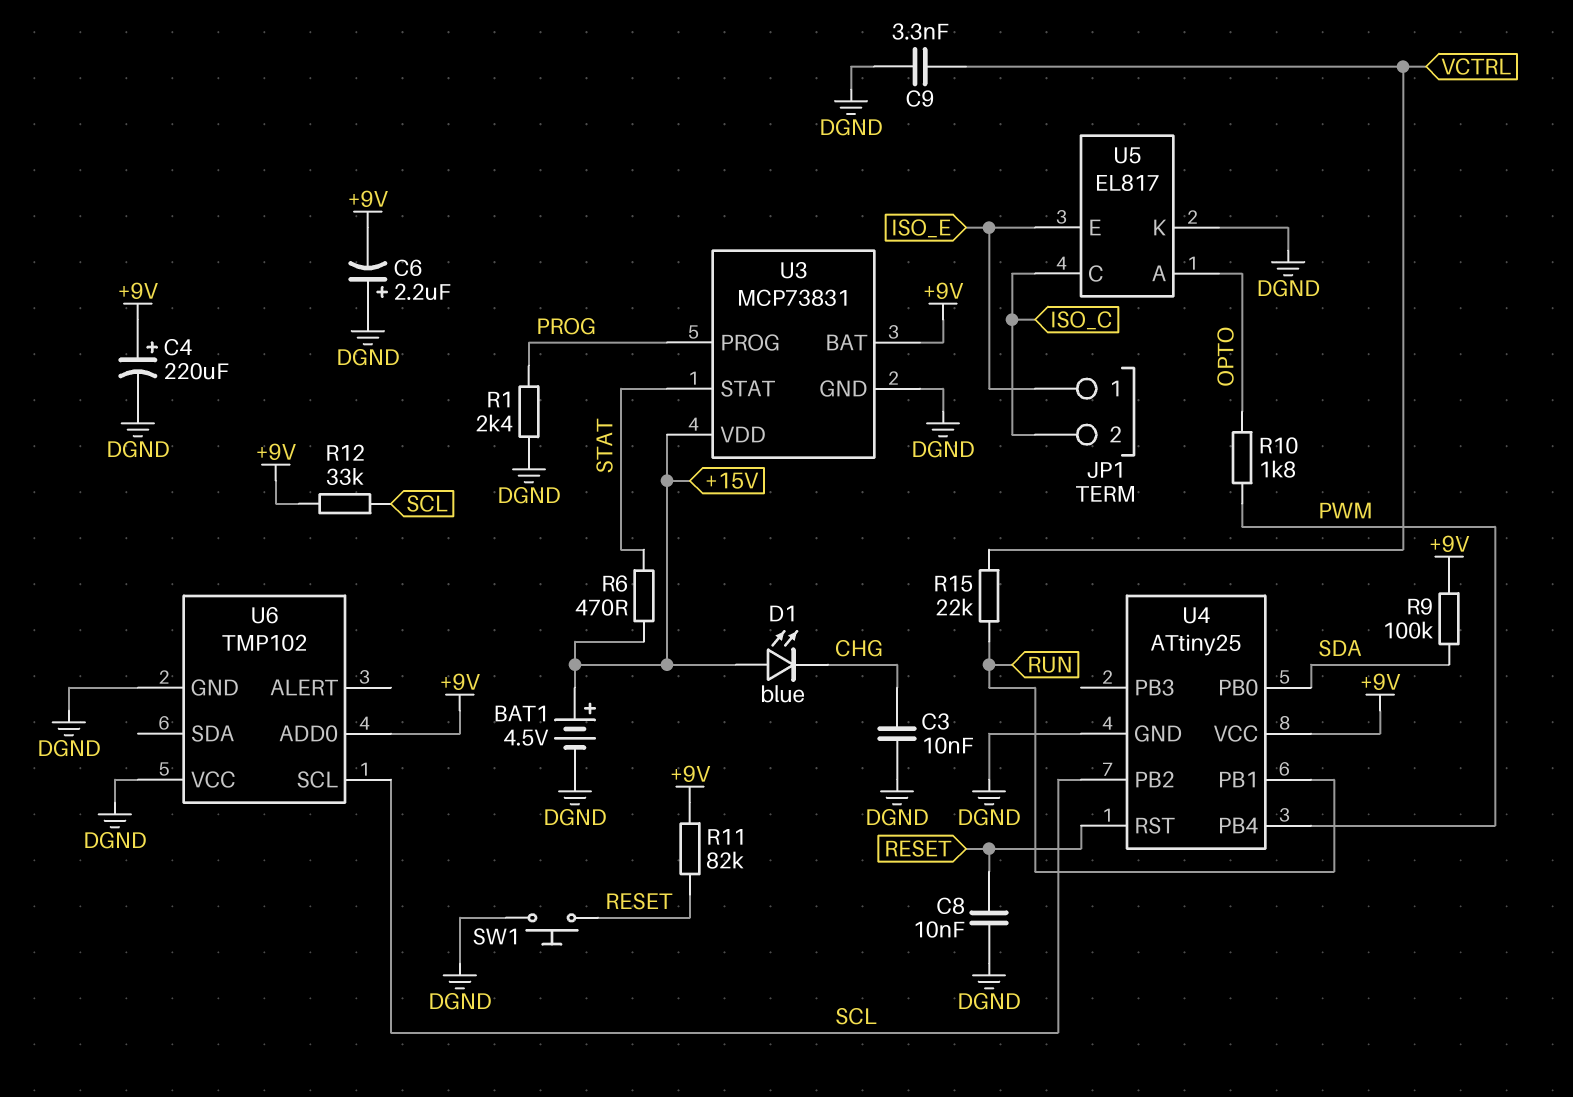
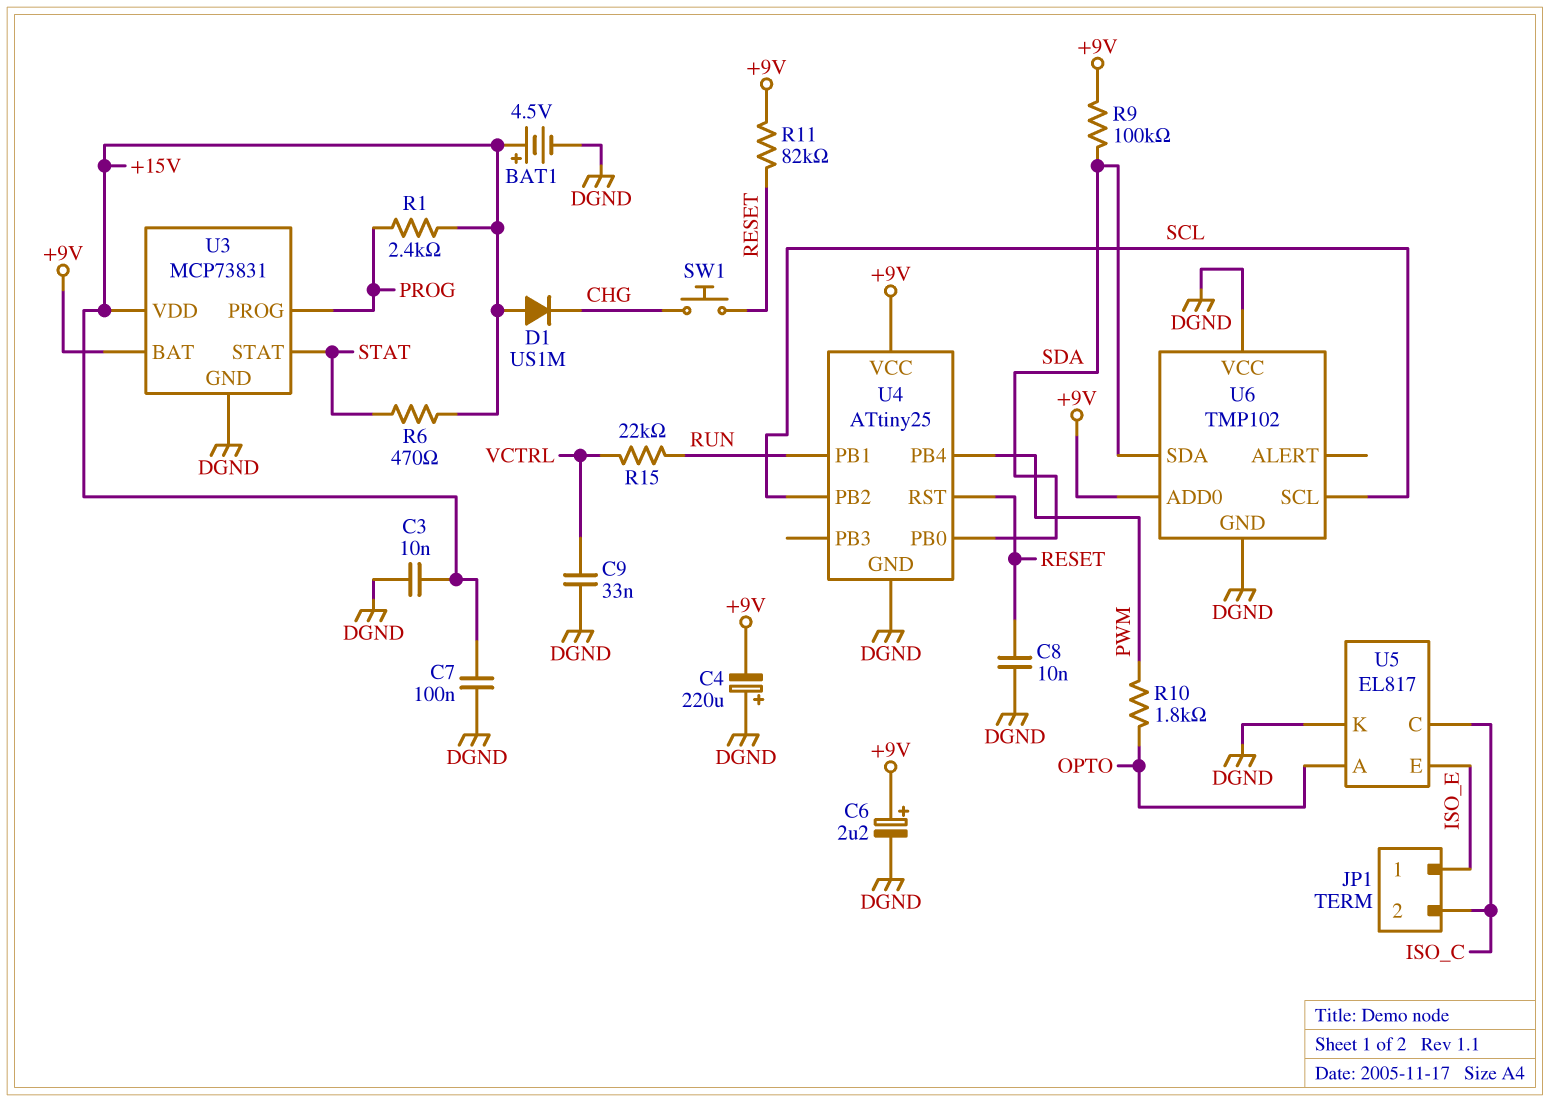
C3: 10nF (CHG, DGND) -> 10nF (+15V, DGND)
C4: 220uF (plus +9V, minus DGND) -> 220uF (plus DGND, minus +9V)
C6: 2.2uF (plus DGND, minus +9V) -> 2.2uF (plus +9V, minus DGND)
C7: none -> 100nF (+15V, DGND)
C9: 3.3nF (DGND, VCTRL) -> 33nF (DGND, VCTRL)
D1: LED blue (A +15V, K CHG) -> diode US1M (A +15V, K CHG)
R1: 2.4k (DGND, PROG) -> 2.4k (+15V, PROG)
R12: 33k (+9V, SCL) -> none
SW1: button (DGND, RESET) -> button (CHG, RESET)
U6 pin SDA: none -> SDA

